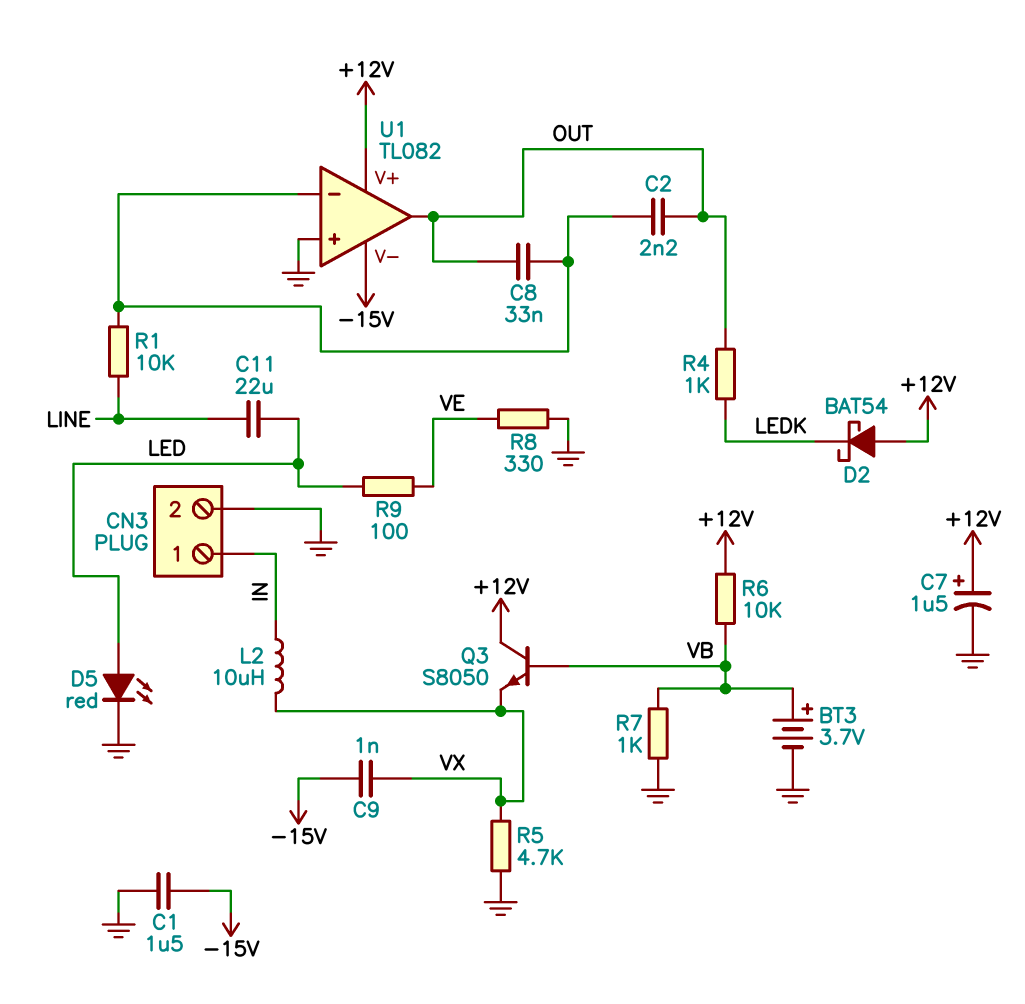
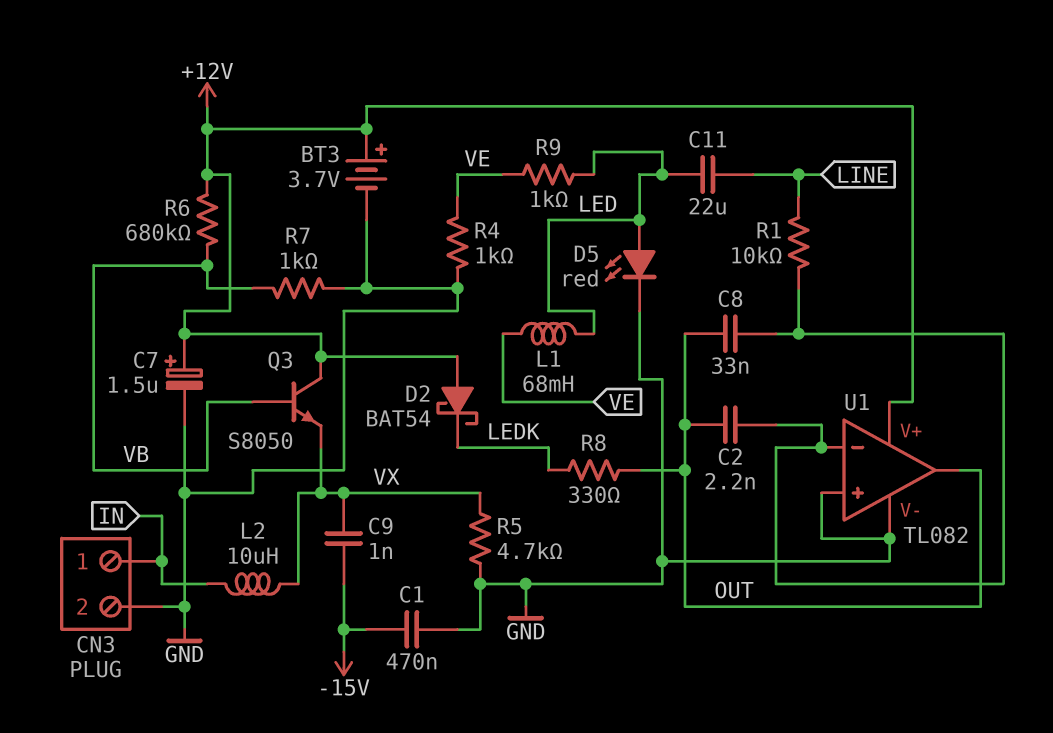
BT3: 3.7V (plus VB, minus GND) -> 3.7V (plus +12V, minus GND)
C1: 1.5uF (-15V, GND) -> 470nF (-15V, GND)
L1: none -> 68mH (LED, VE)
R4: 1k (LEDK, OUT) -> 1k (GND, VE)
R6: 10k (+12V, VB) -> 680k (+12V, VB)
R8: 330 (GND, VE) -> 330 (LEDK, OUT)
R9: 100 (LED, VE) -> 1k (LED, VE)
U1 pin V-: -15V -> GND

